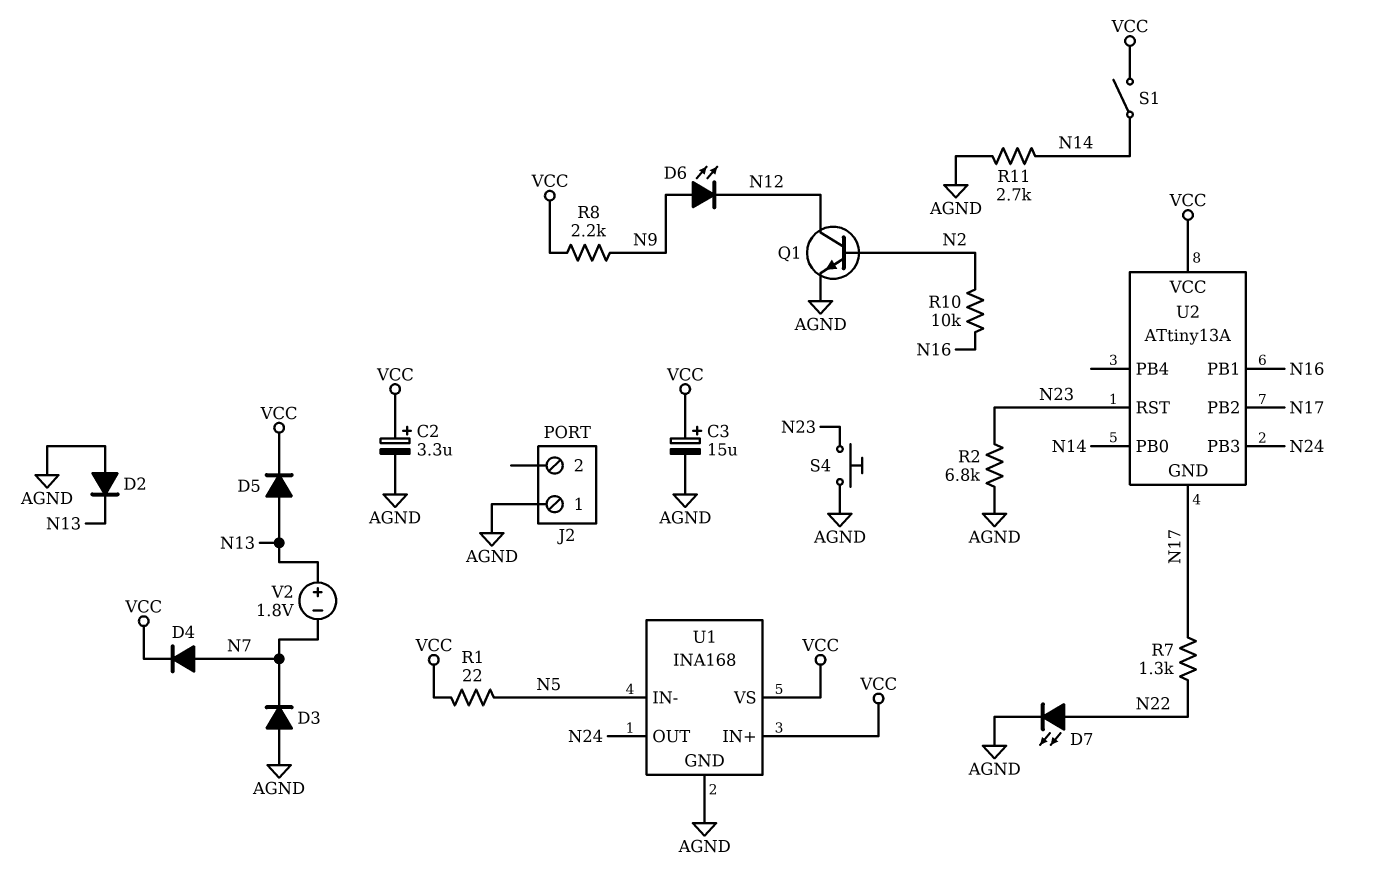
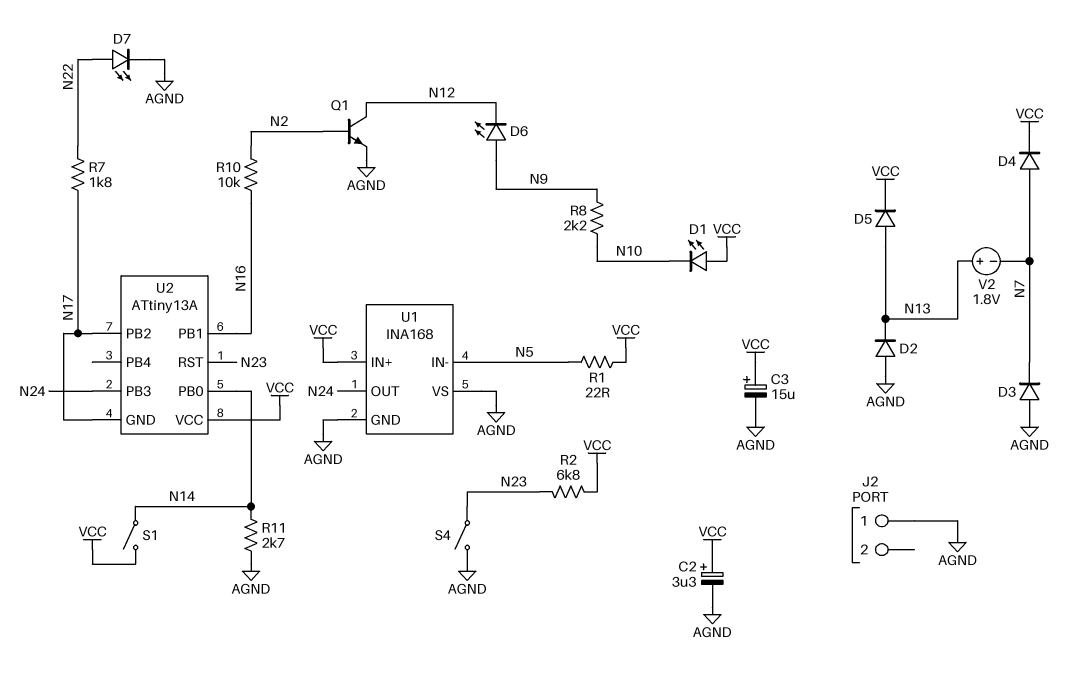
D1: none -> LED (A VCC, K N10)
R2: 6.8k (AGND, N23) -> 6.8k (N23, VCC)
R7: 1.3k (N17, N22) -> 1.8k (N17, N22)
R8: 2.2k (N9, VCC) -> 2.2k (N9, N10)
S4: button (AGND, N23) -> switch (AGND, N23)
U1 pin VS: VCC -> AGND

